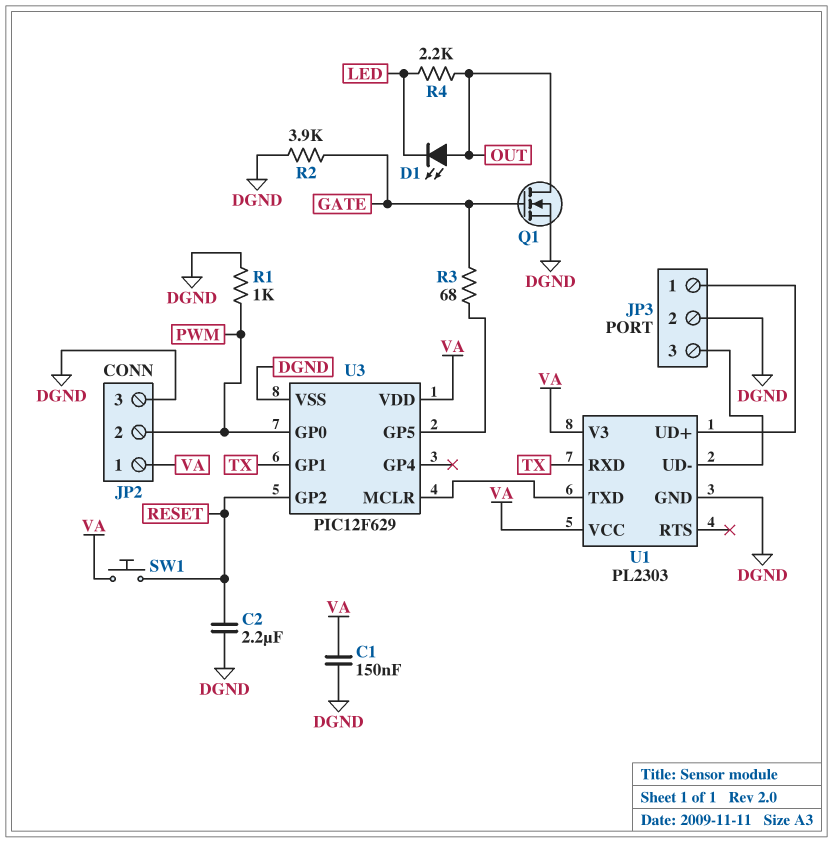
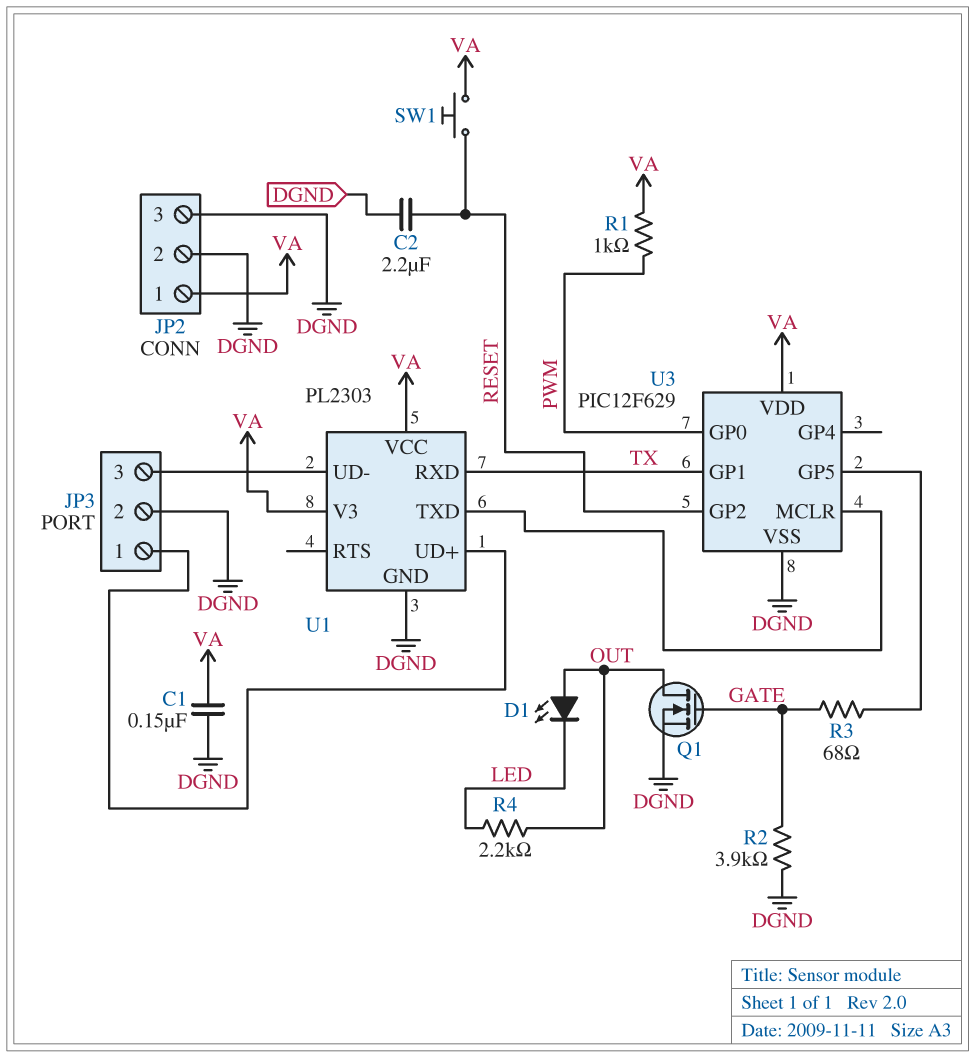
JP2 pin 2: PWM -> DGND
R1: 1k (DGND, PWM) -> 1k (PWM, VA)

